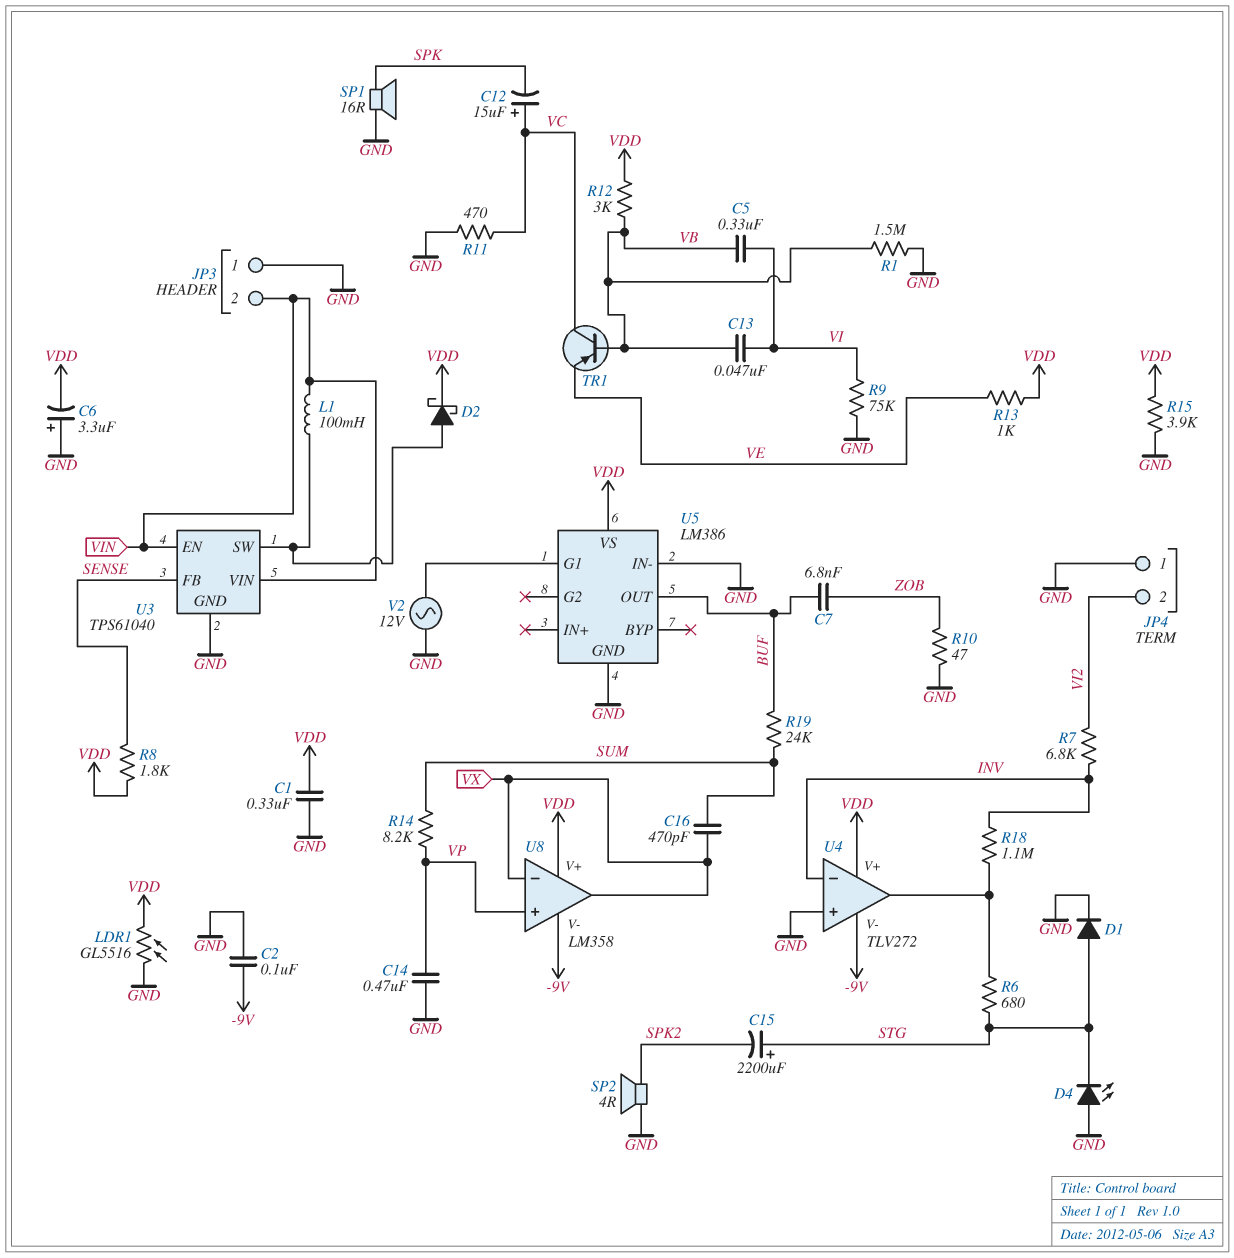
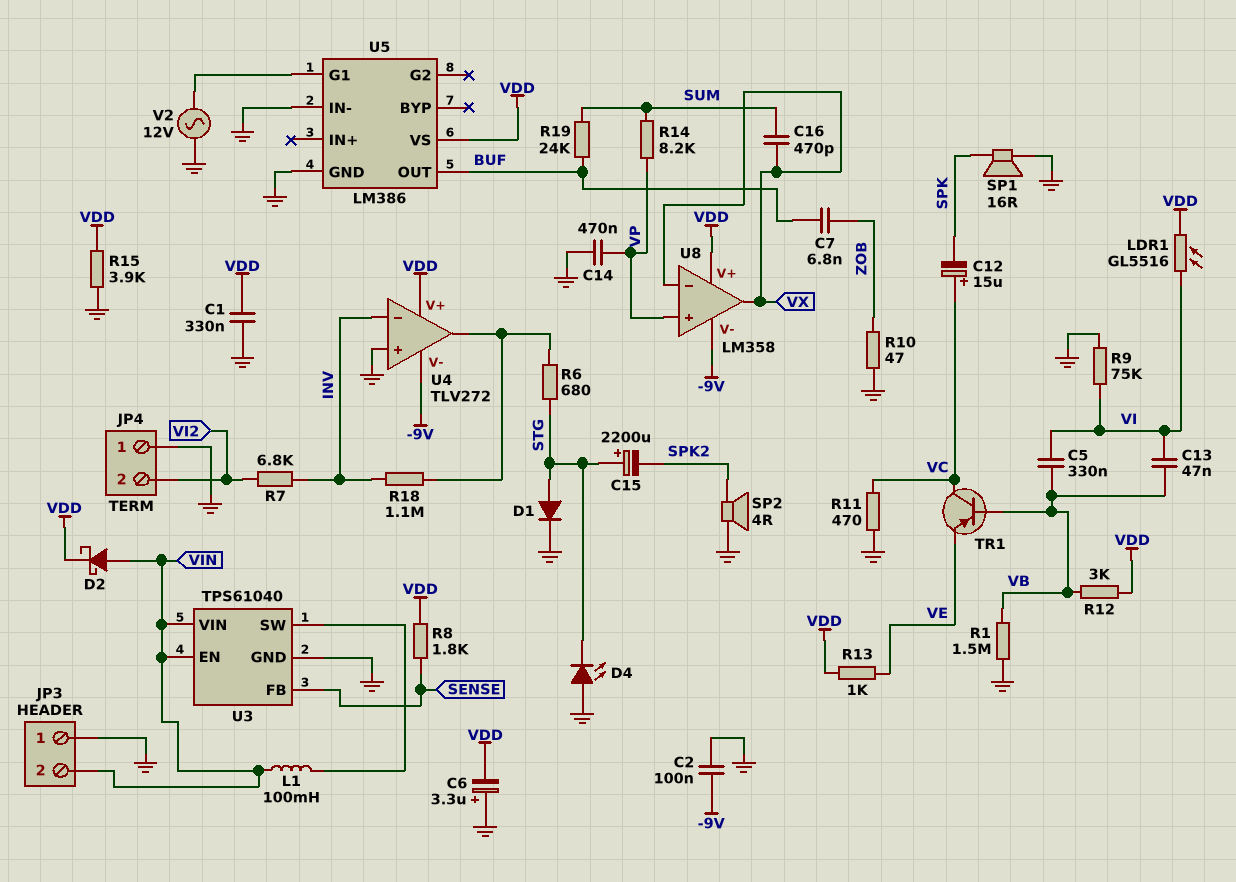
D2: schottky (A U3/SW, K VDD) -> schottky (A VIN, K VDD)
LDR1: GL5516 (GND, VDD) -> GL5516 (VDD, VI)

